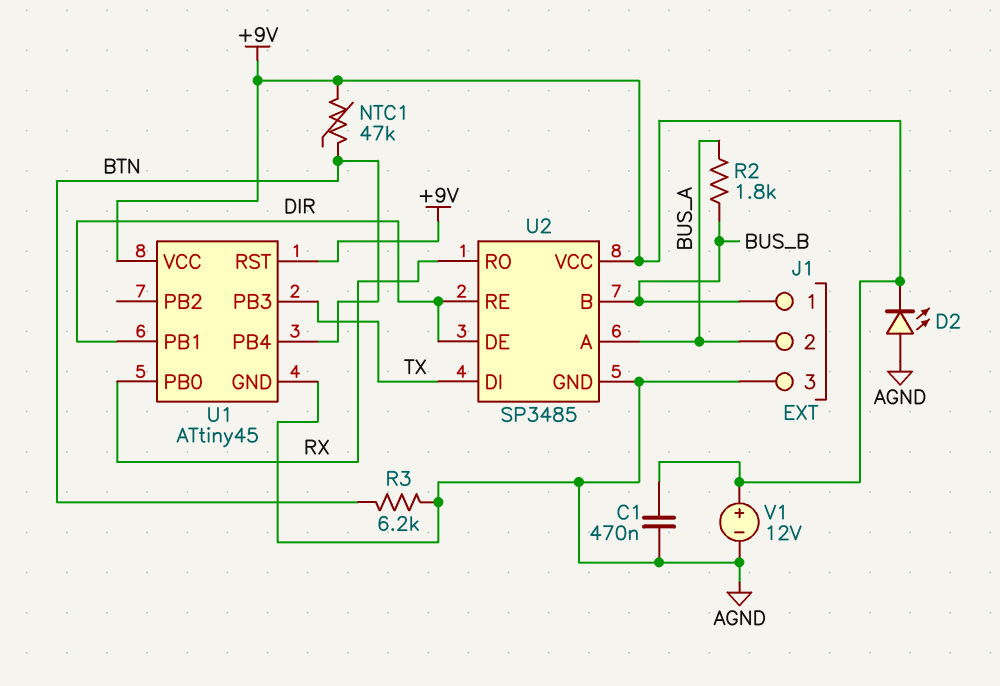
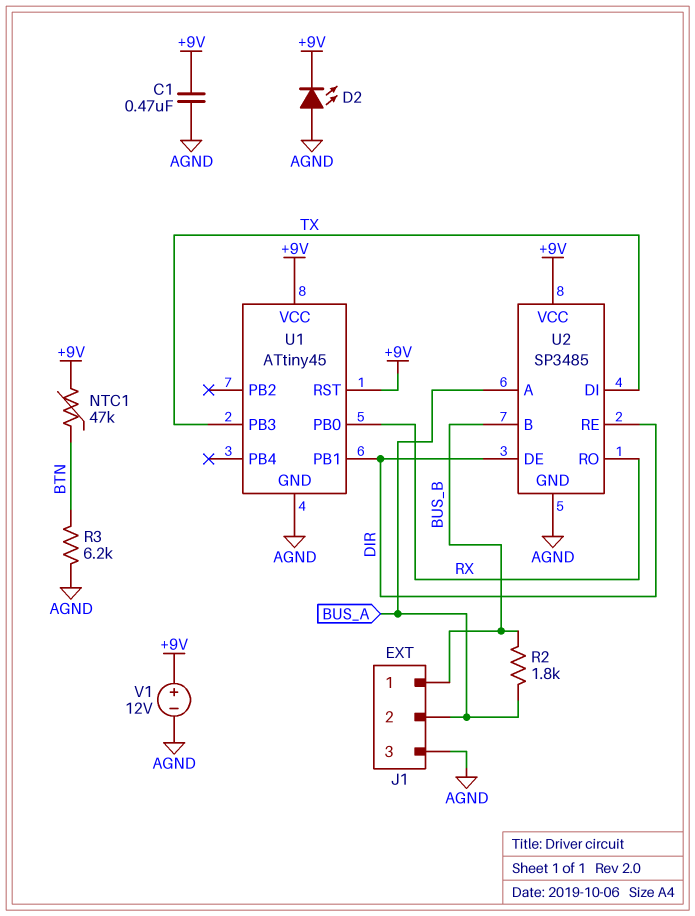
U1 pin PB4: BTN -> none

